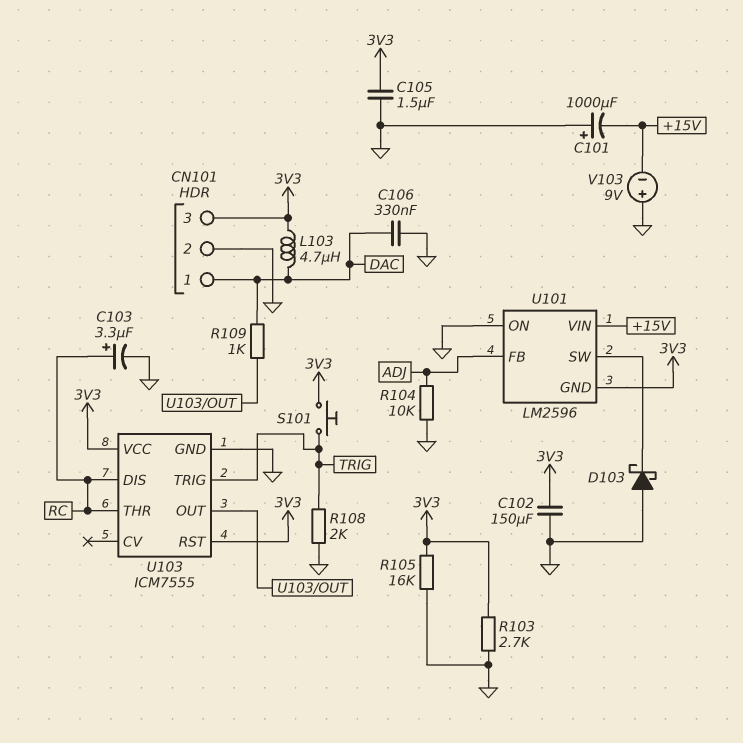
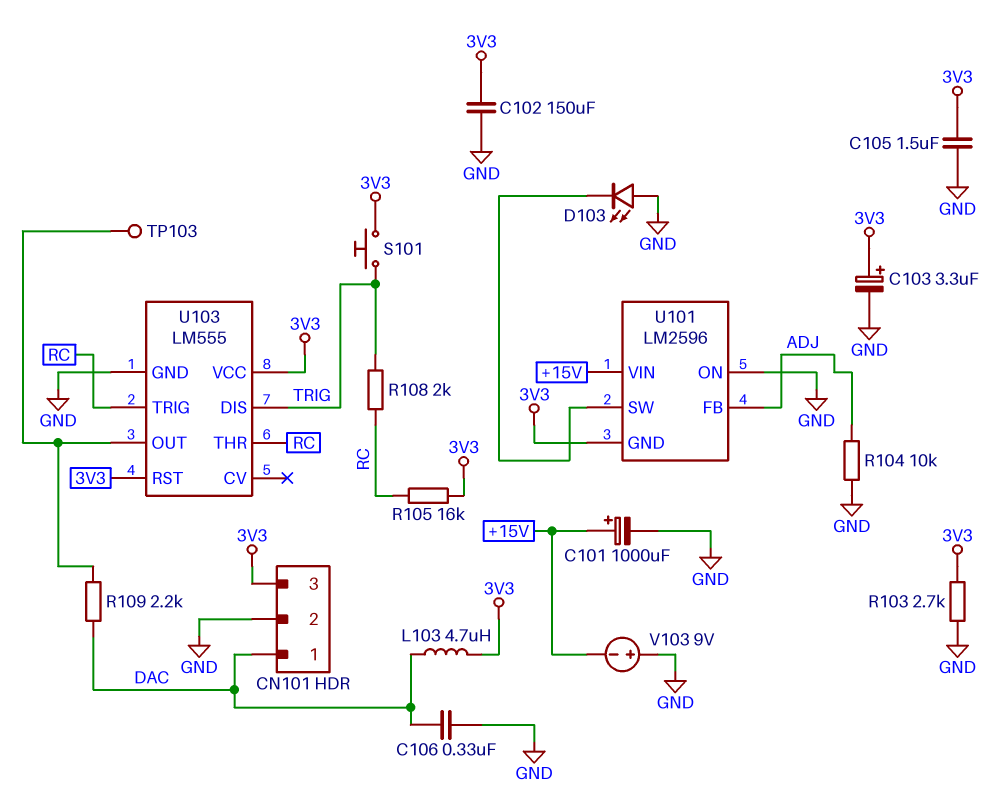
C101: 1000uF (plus GND, minus +15V) -> 1000uF (plus +15V, minus GND)
C103: 3.3uF (plus RC, minus GND) -> 3.3uF (plus 3V3, minus GND)
D103: schottky (A GND, K U101/SW) -> LED (A GND, K U101/SW)
R105: 16k (3V3, GND) -> 16k (3V3, RC)
R108: 2k (GND, TRIG) -> 2k (RC, TRIG)
R109: 1k (DAC, U103/OUT) -> 2.2k (DAC, U103/OUT)
TP103: none -> test point (U103/OUT)
U103: ICM7555 -> LM555
U103 pin DIS: RC -> TRIG
U103 pin TRIG: TRIG -> RC

